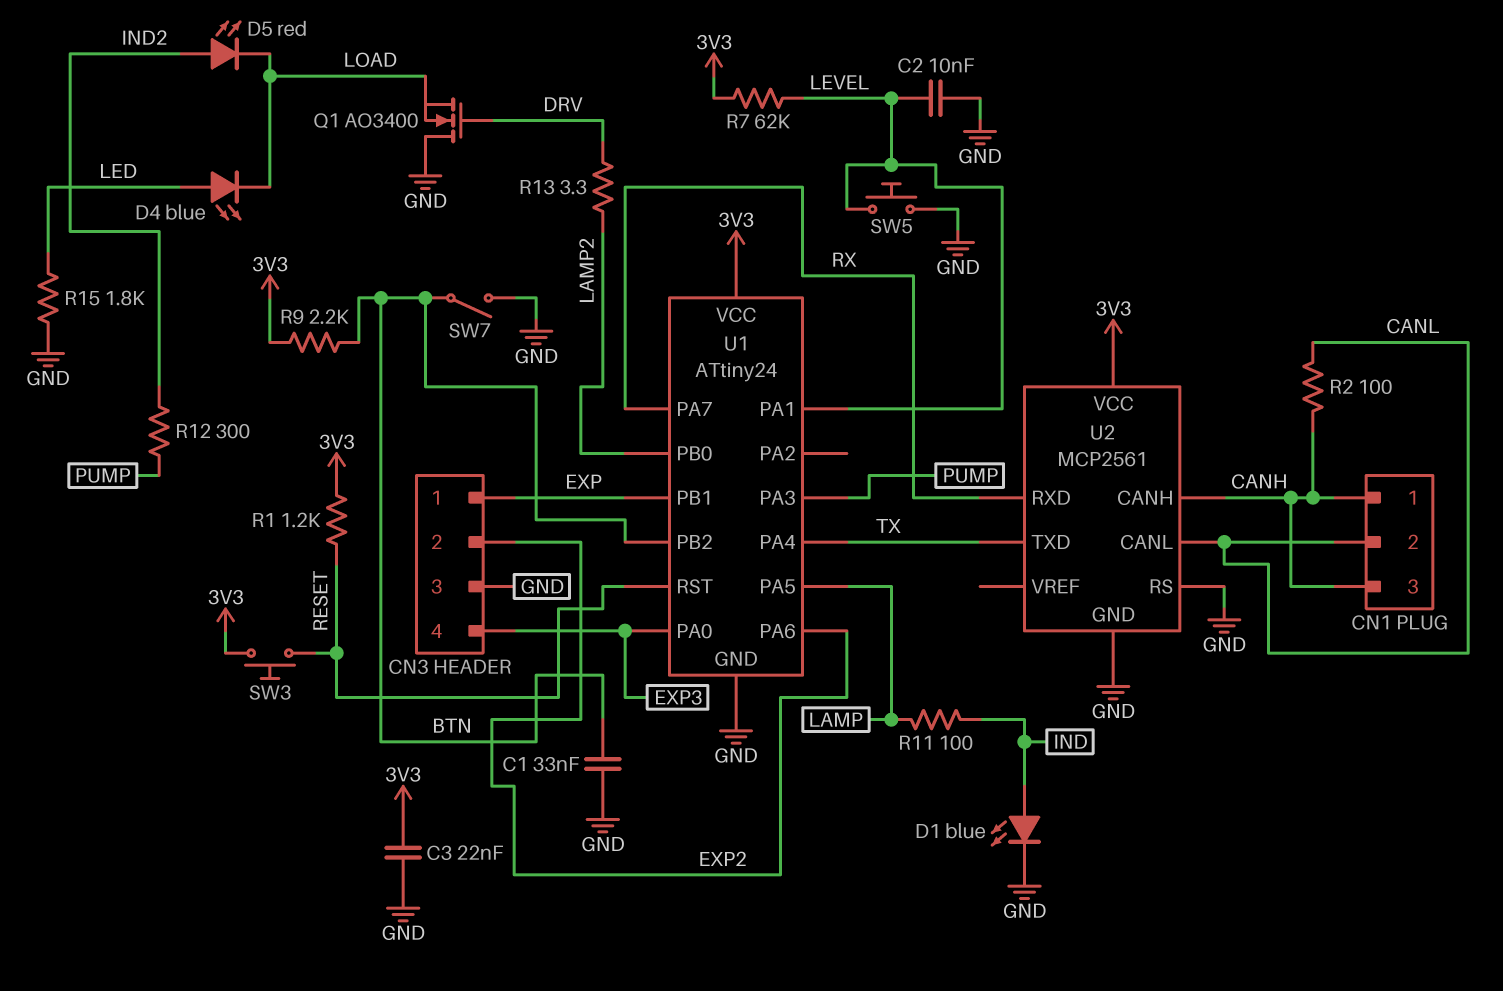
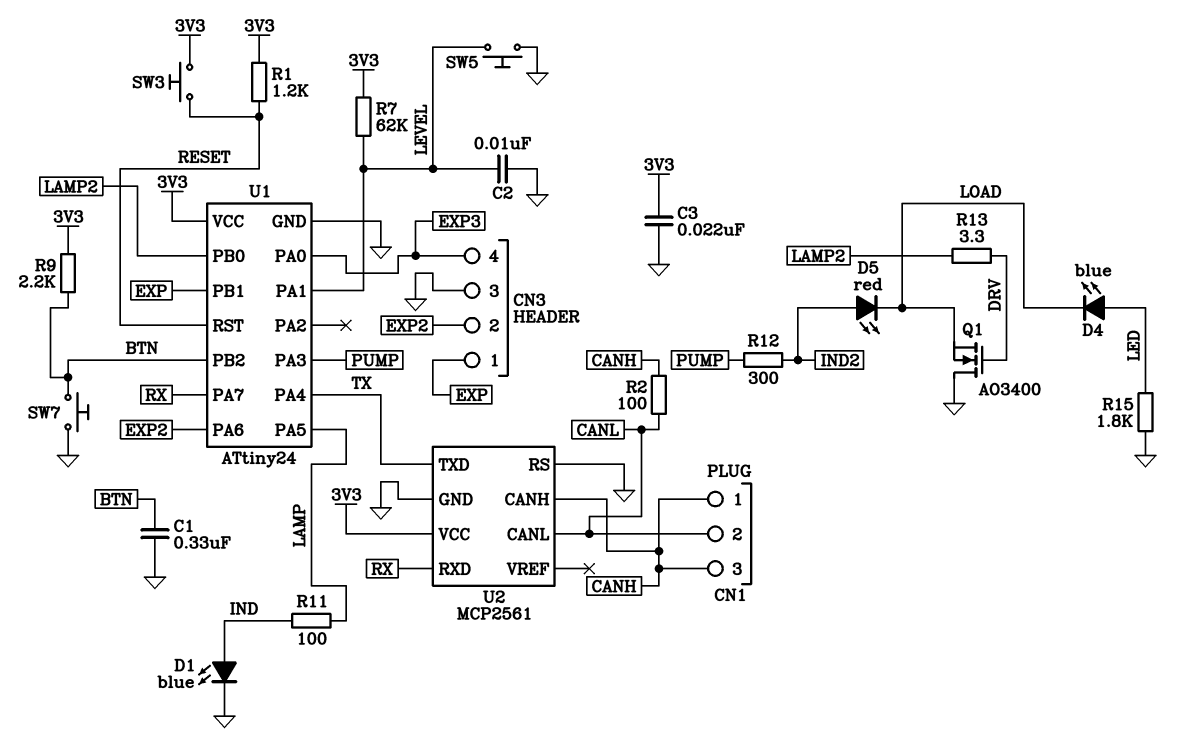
C1: 33nF (BTN, GND) -> 330nF (BTN, GND)
SW7: switch (BTN, GND) -> button (BTN, GND)

